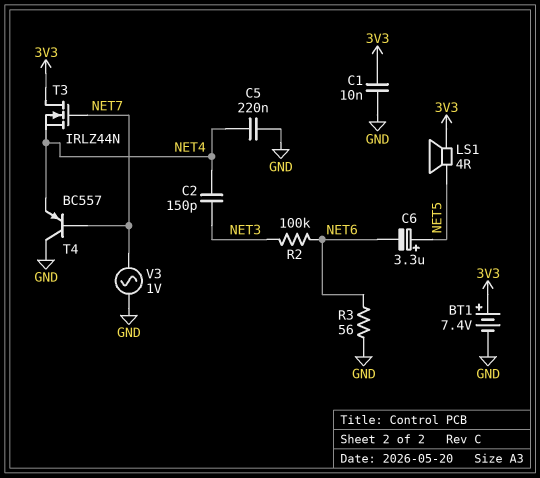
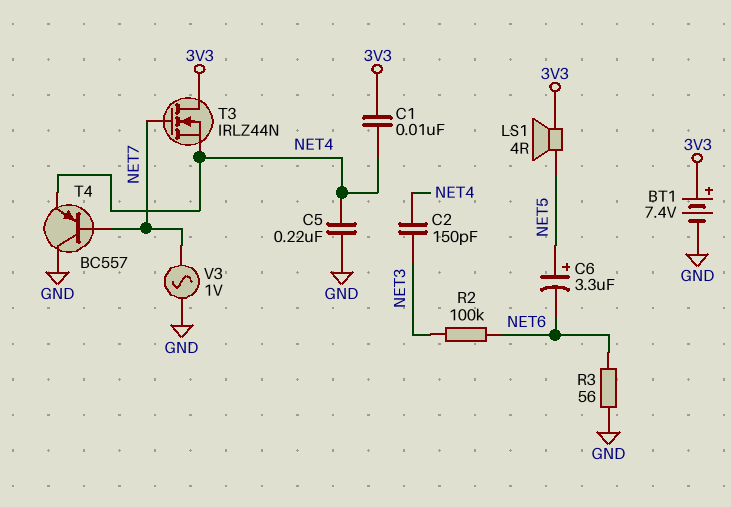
C1: 10nF (3V3, GND) -> 10nF (3V3, NET4)

